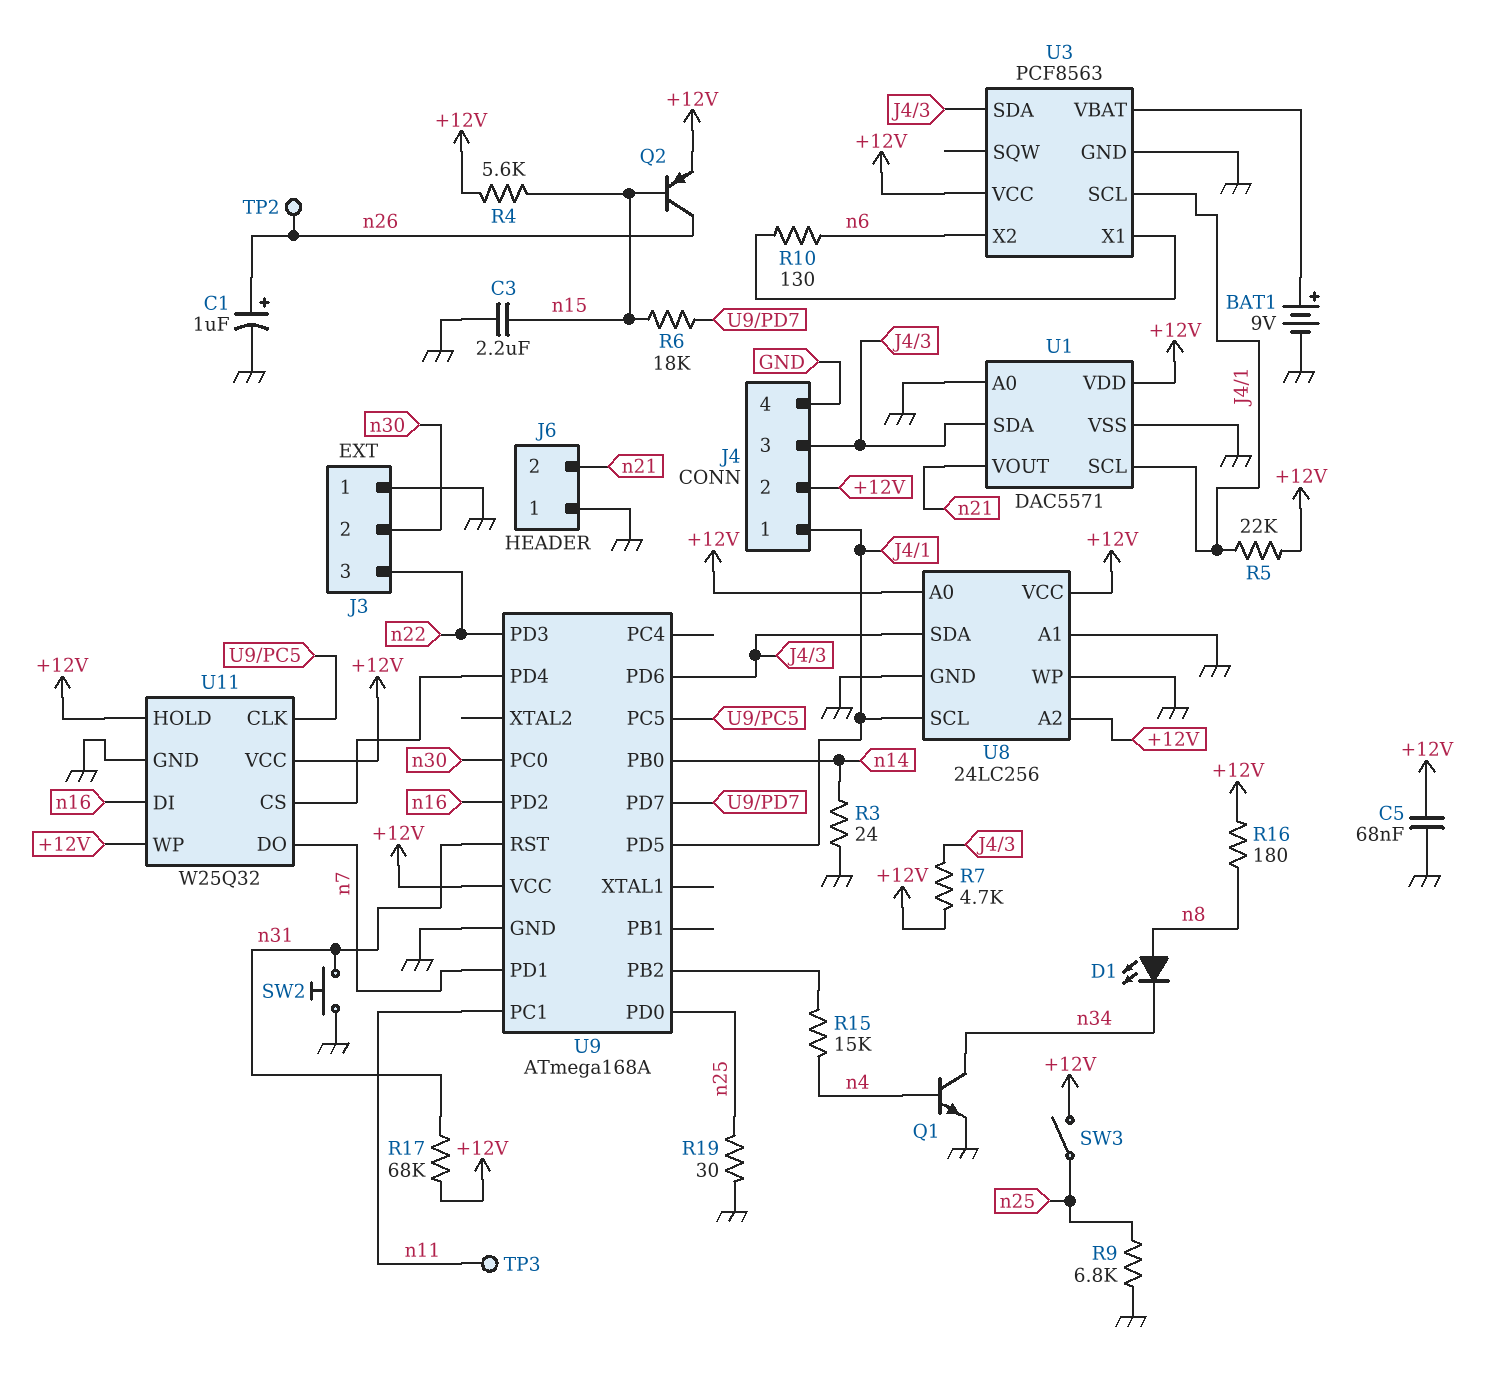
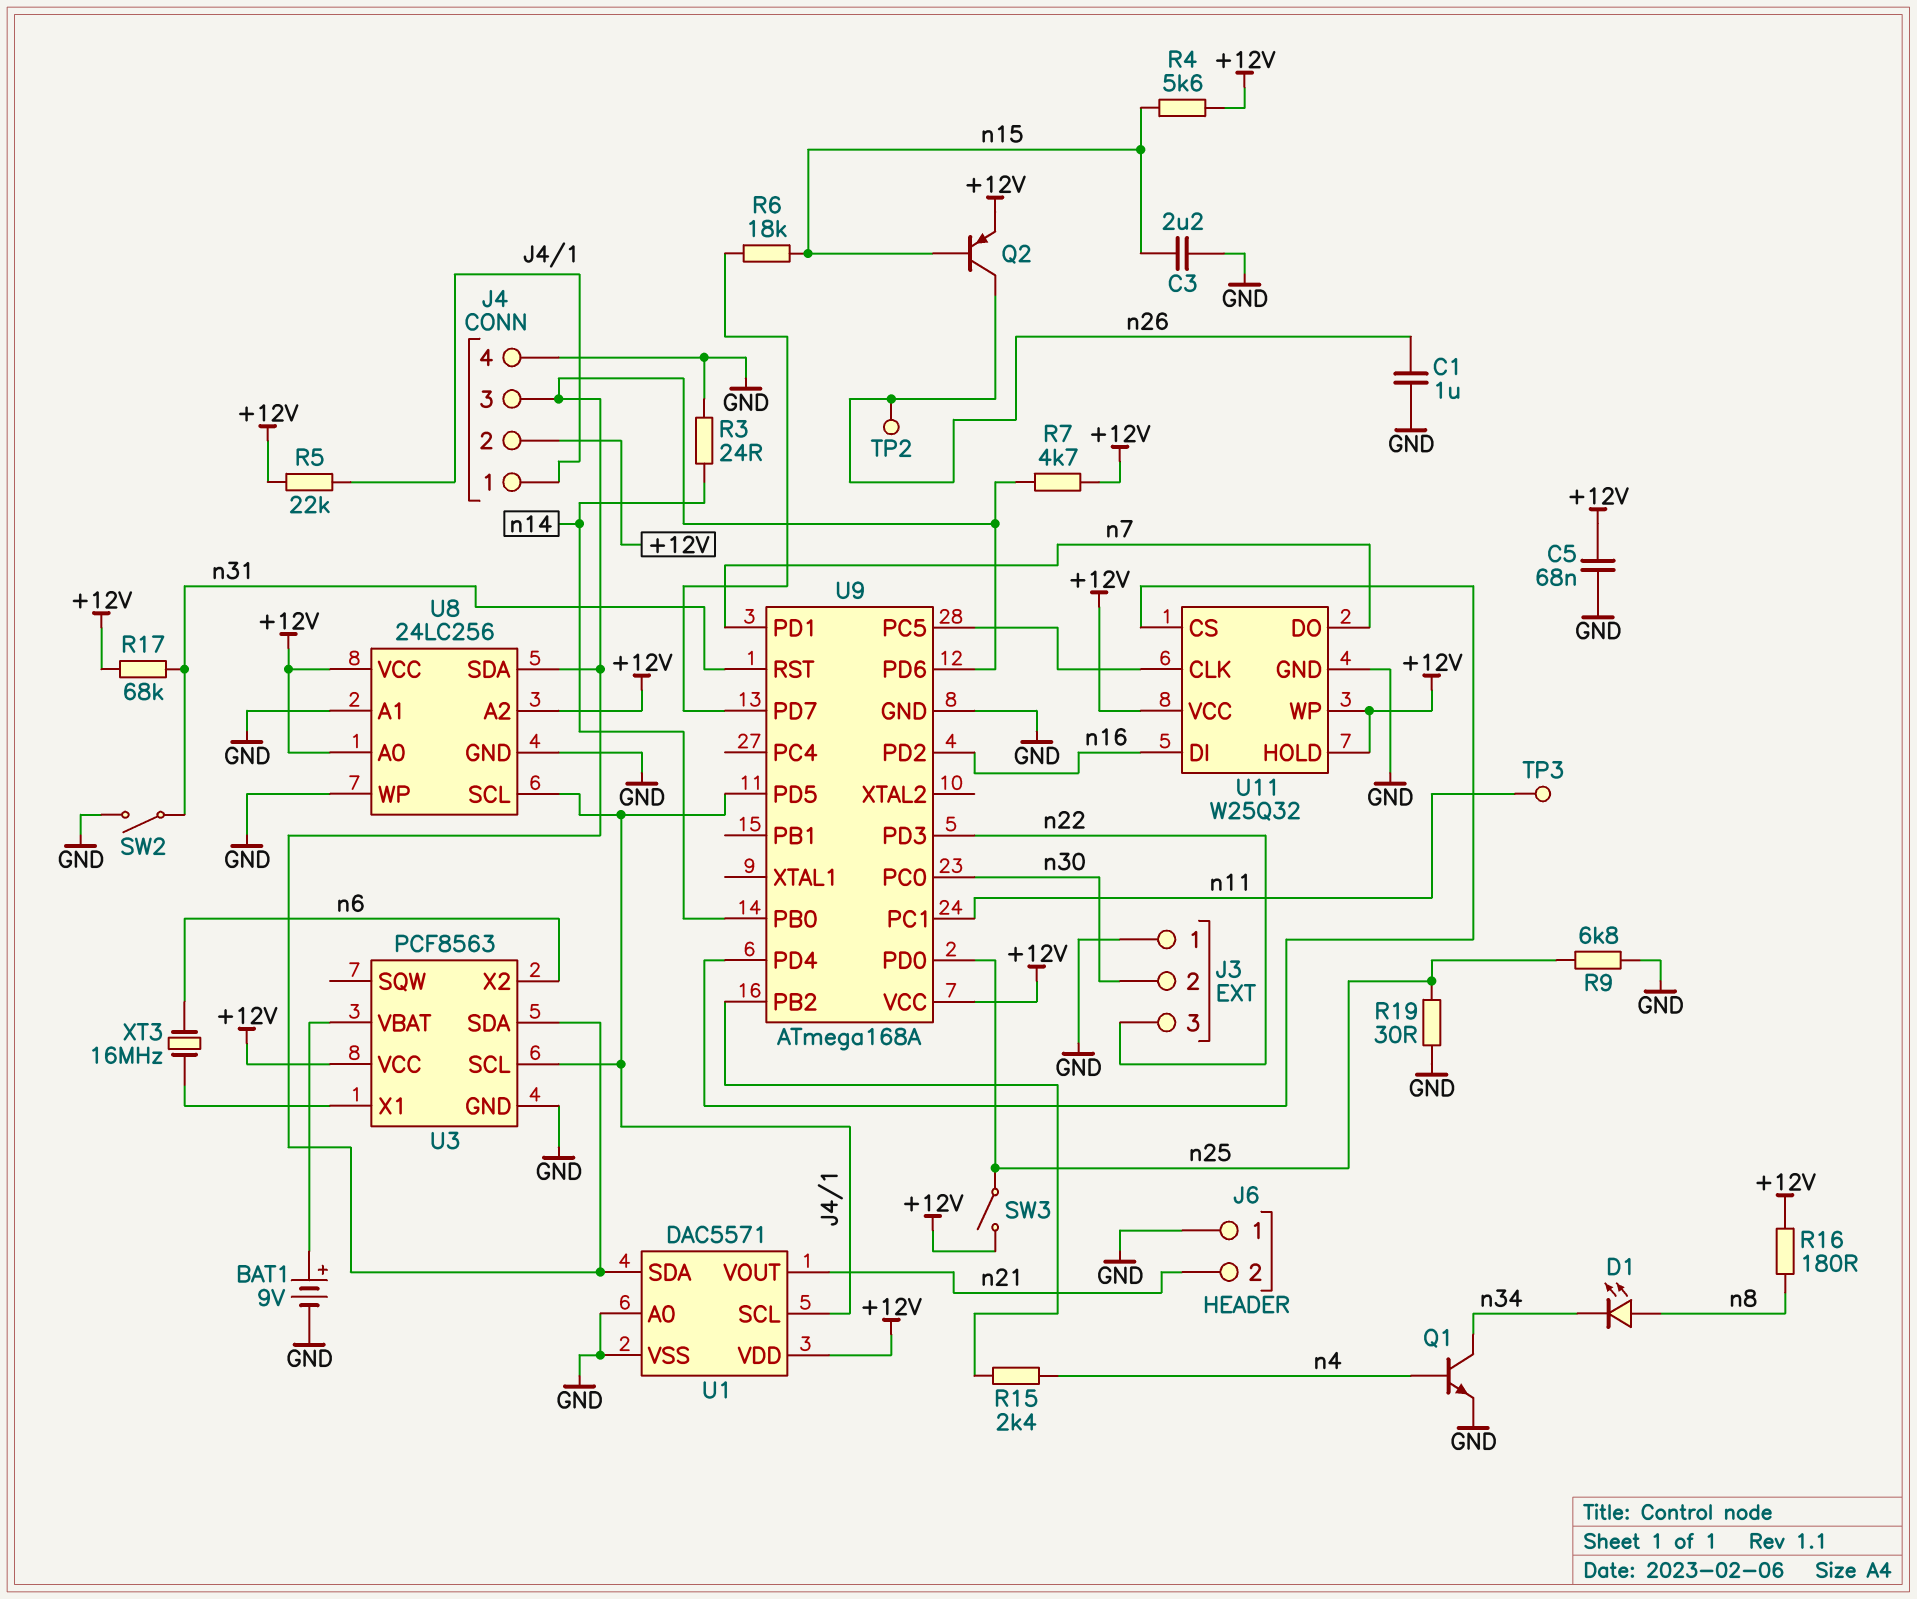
C1: 1uF (plus n26, minus GND) -> 1uF (GND, n26)
R10: 130 (U3/X1, n6) -> none
R15: 15k (U9/PB2, n4) -> 2.4k (U9/PB2, n4)
SW2: button (GND, n31) -> switch (GND, n31)
XT3: none -> 16MHz (U3/X1, n6)

